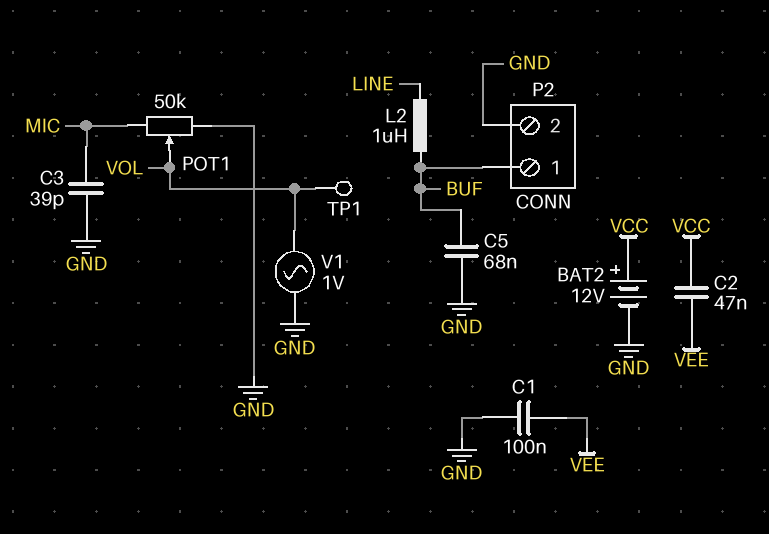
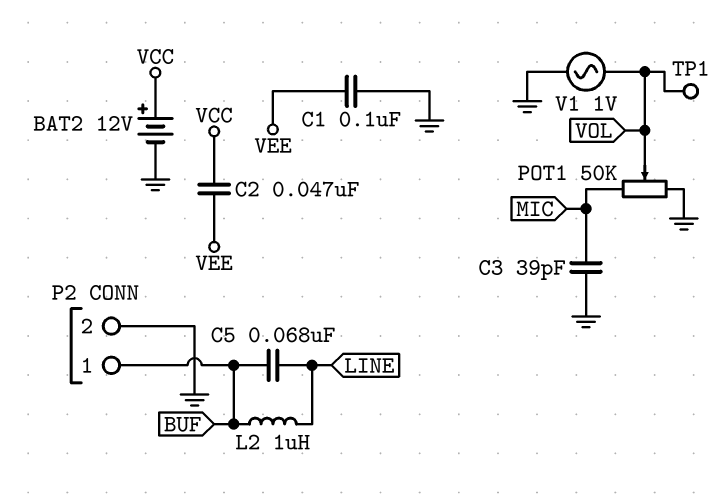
C5: 68nF (BUF, GND) -> 68nF (BUF, LINE)

